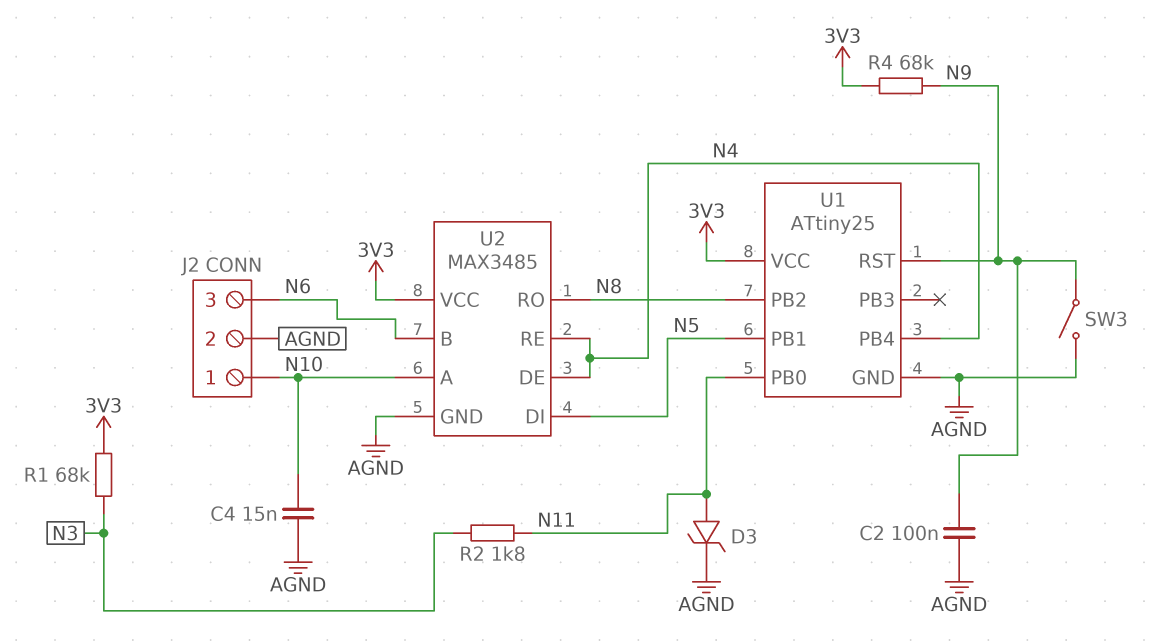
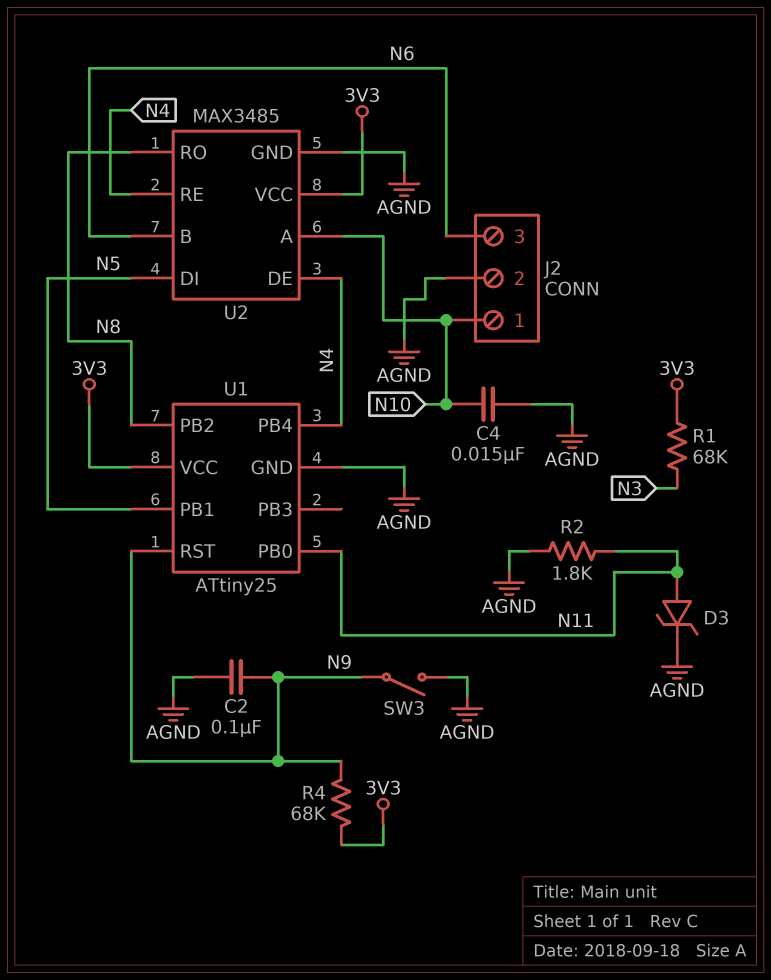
R2: 1.8k (N3, N11) -> 1.8k (AGND, N11)

